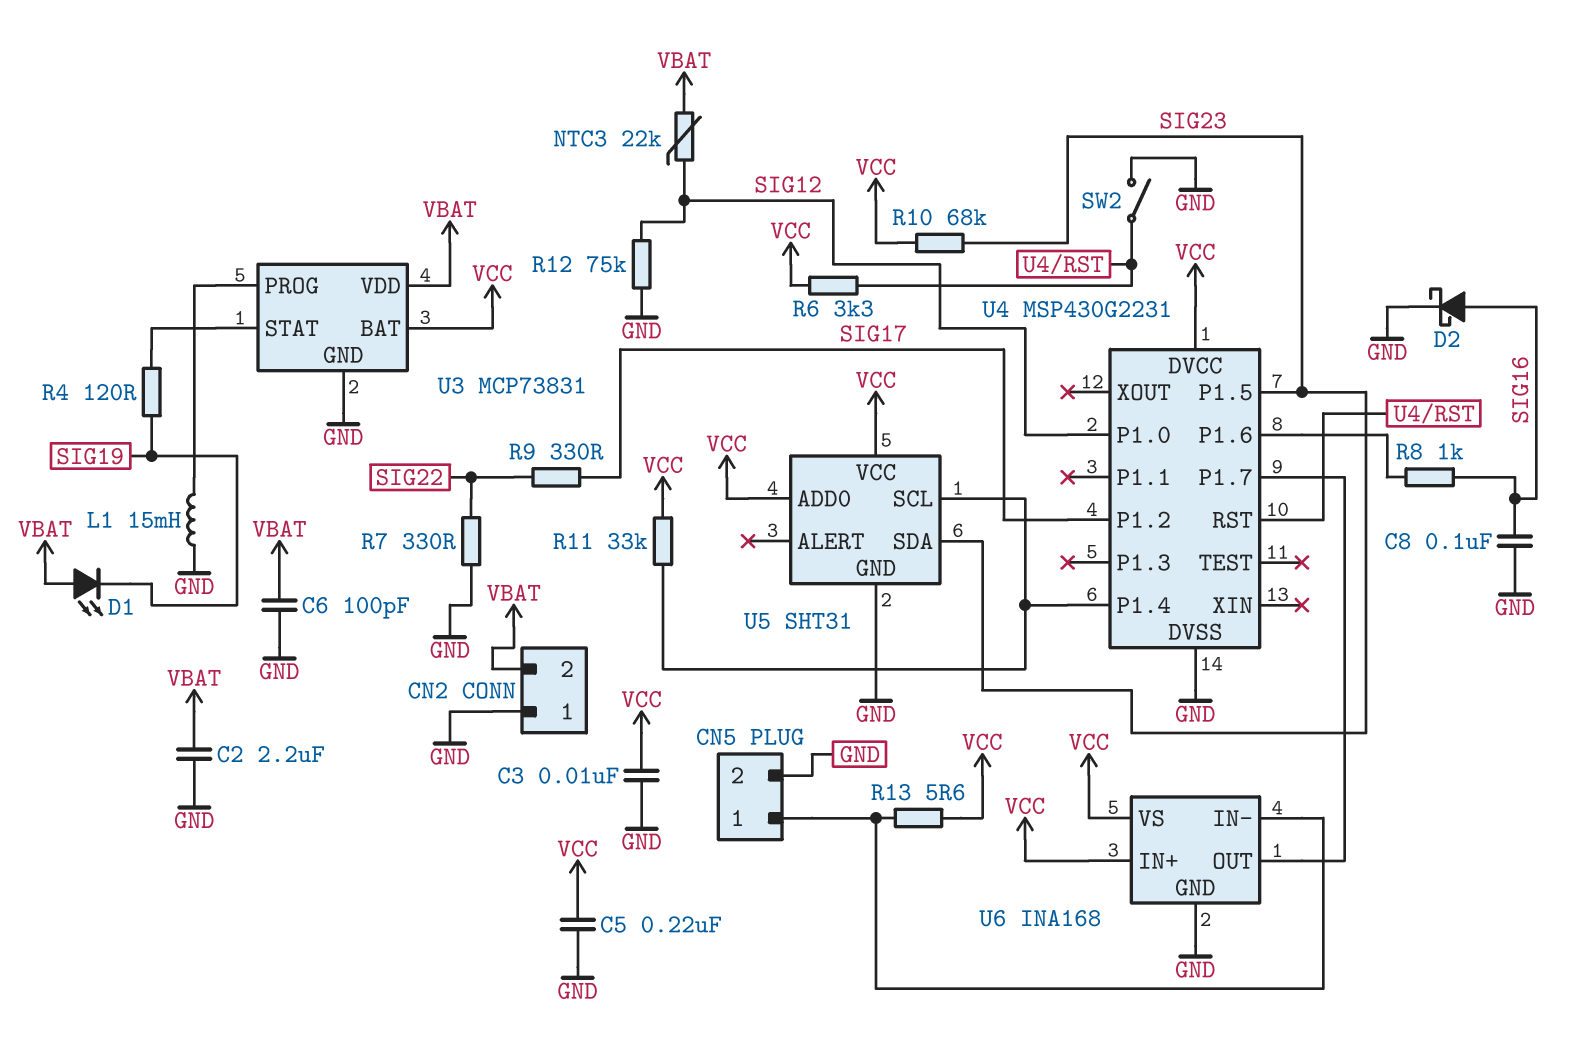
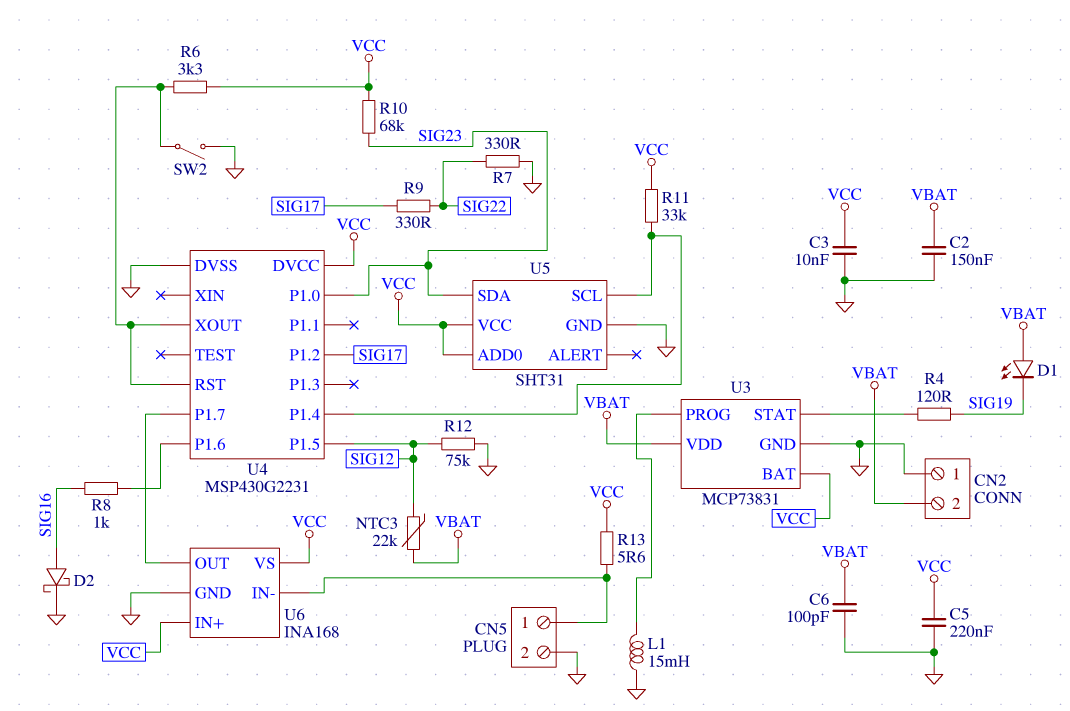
C2: 2.2uF (GND, VBAT) -> 150nF (GND, VBAT)
C8: 100nF (GND, SIG16) -> none
U4 pin P1.0: SIG12 -> SIG23
U4 pin P1.5: SIG23 -> SIG12
U4 pin XOUT: none -> U4/RST

